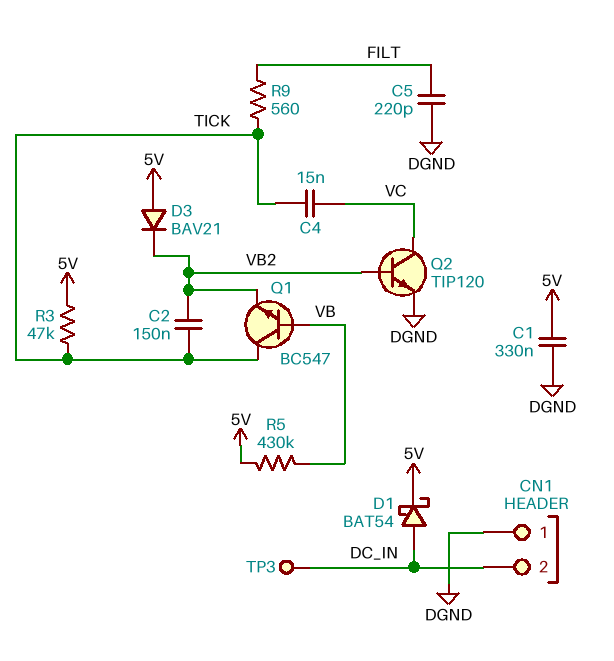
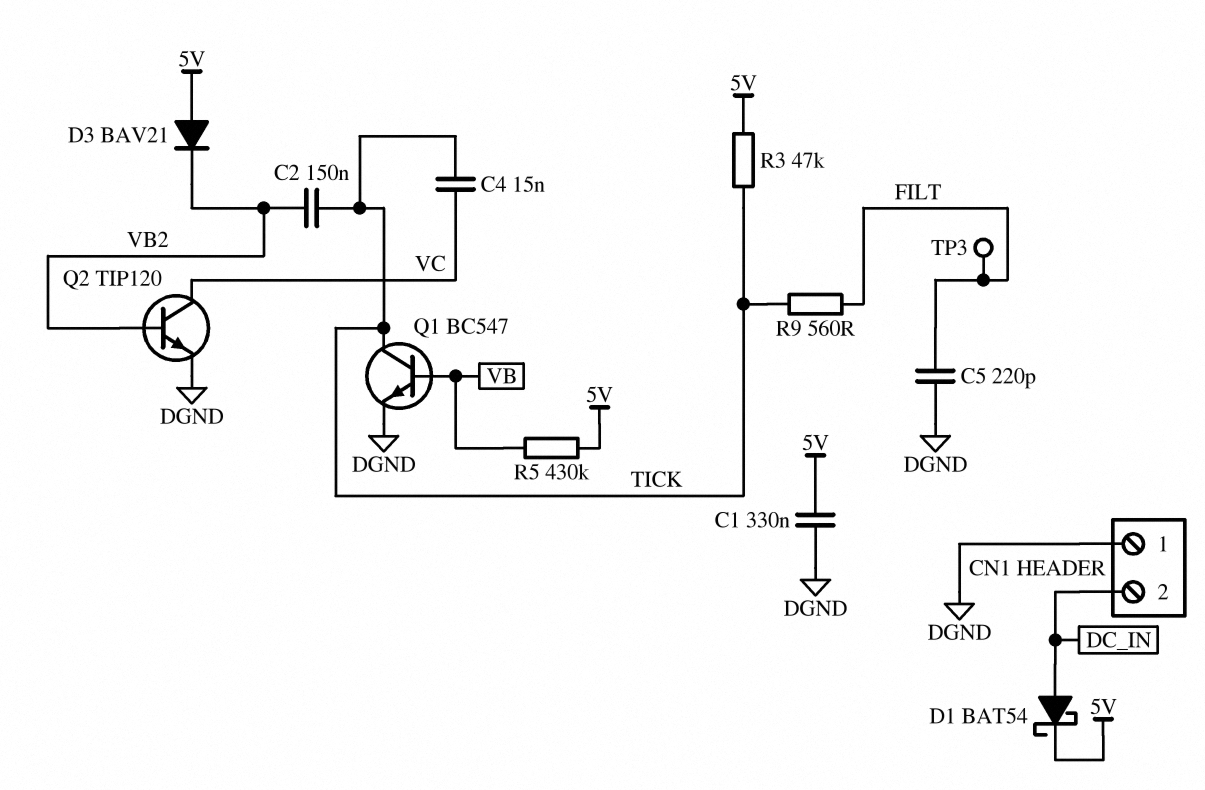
Q1: NPN BC547 (B VB, C TICK, E VB2) -> NPN BC547 (B VB, C TICK, E DGND)
TP3: test point (DC_IN) -> test point (FILT)

